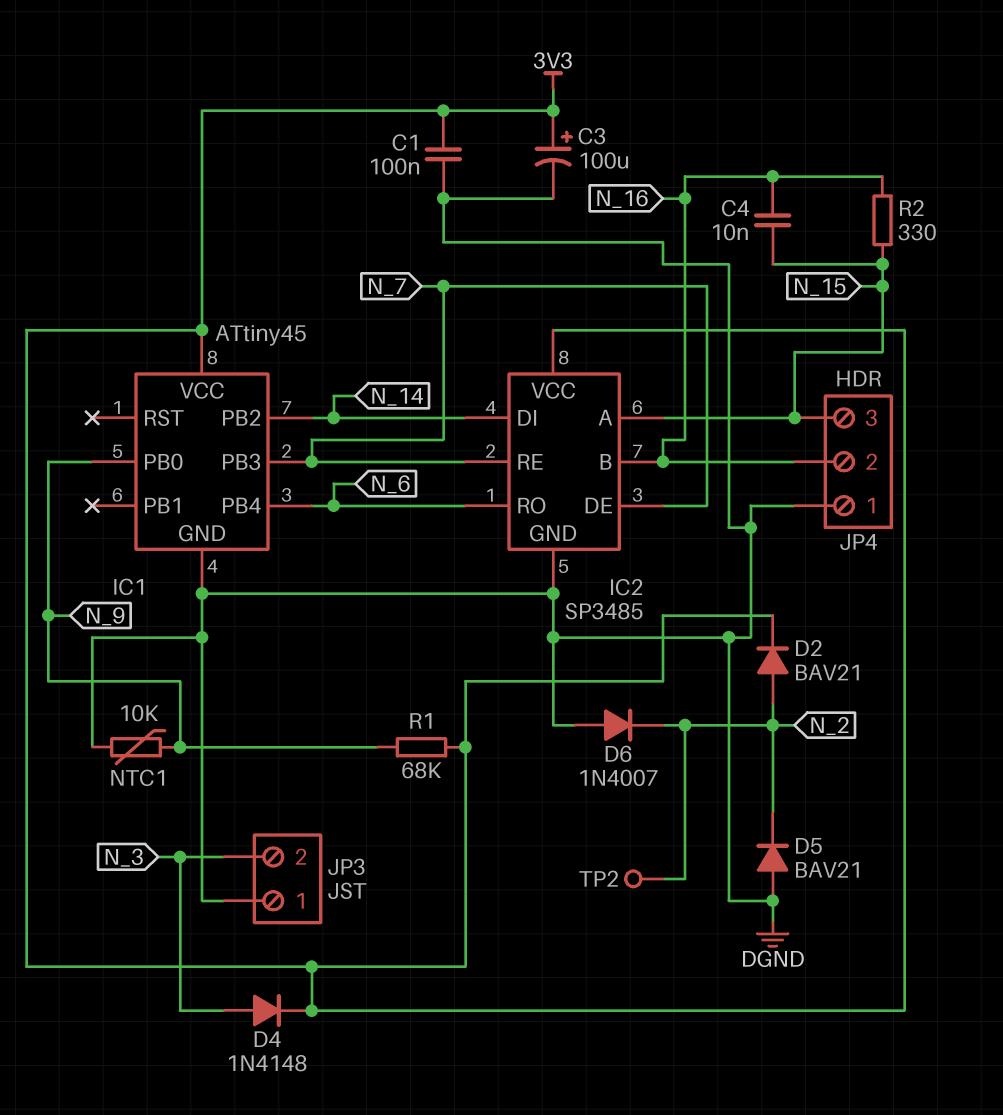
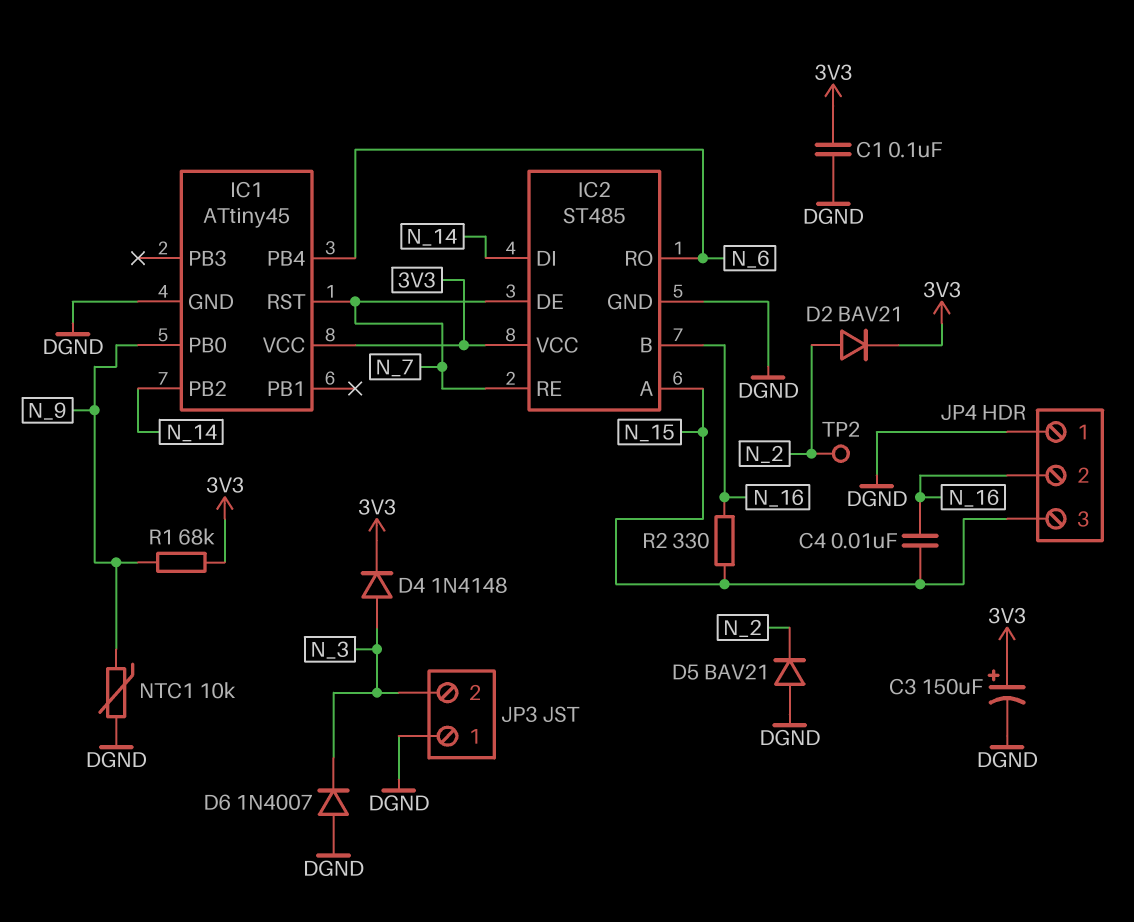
C3: 100uF (plus 3V3, minus DGND) -> 150uF (plus 3V3, minus DGND)
D6: diode 1N4007 (A DGND, K N_2) -> diode 1N4007 (A DGND, K N_3)
IC1 pin PB3: N_7 -> none
IC1 pin RST: none -> N_7
IC2: SP3485 -> ST485

